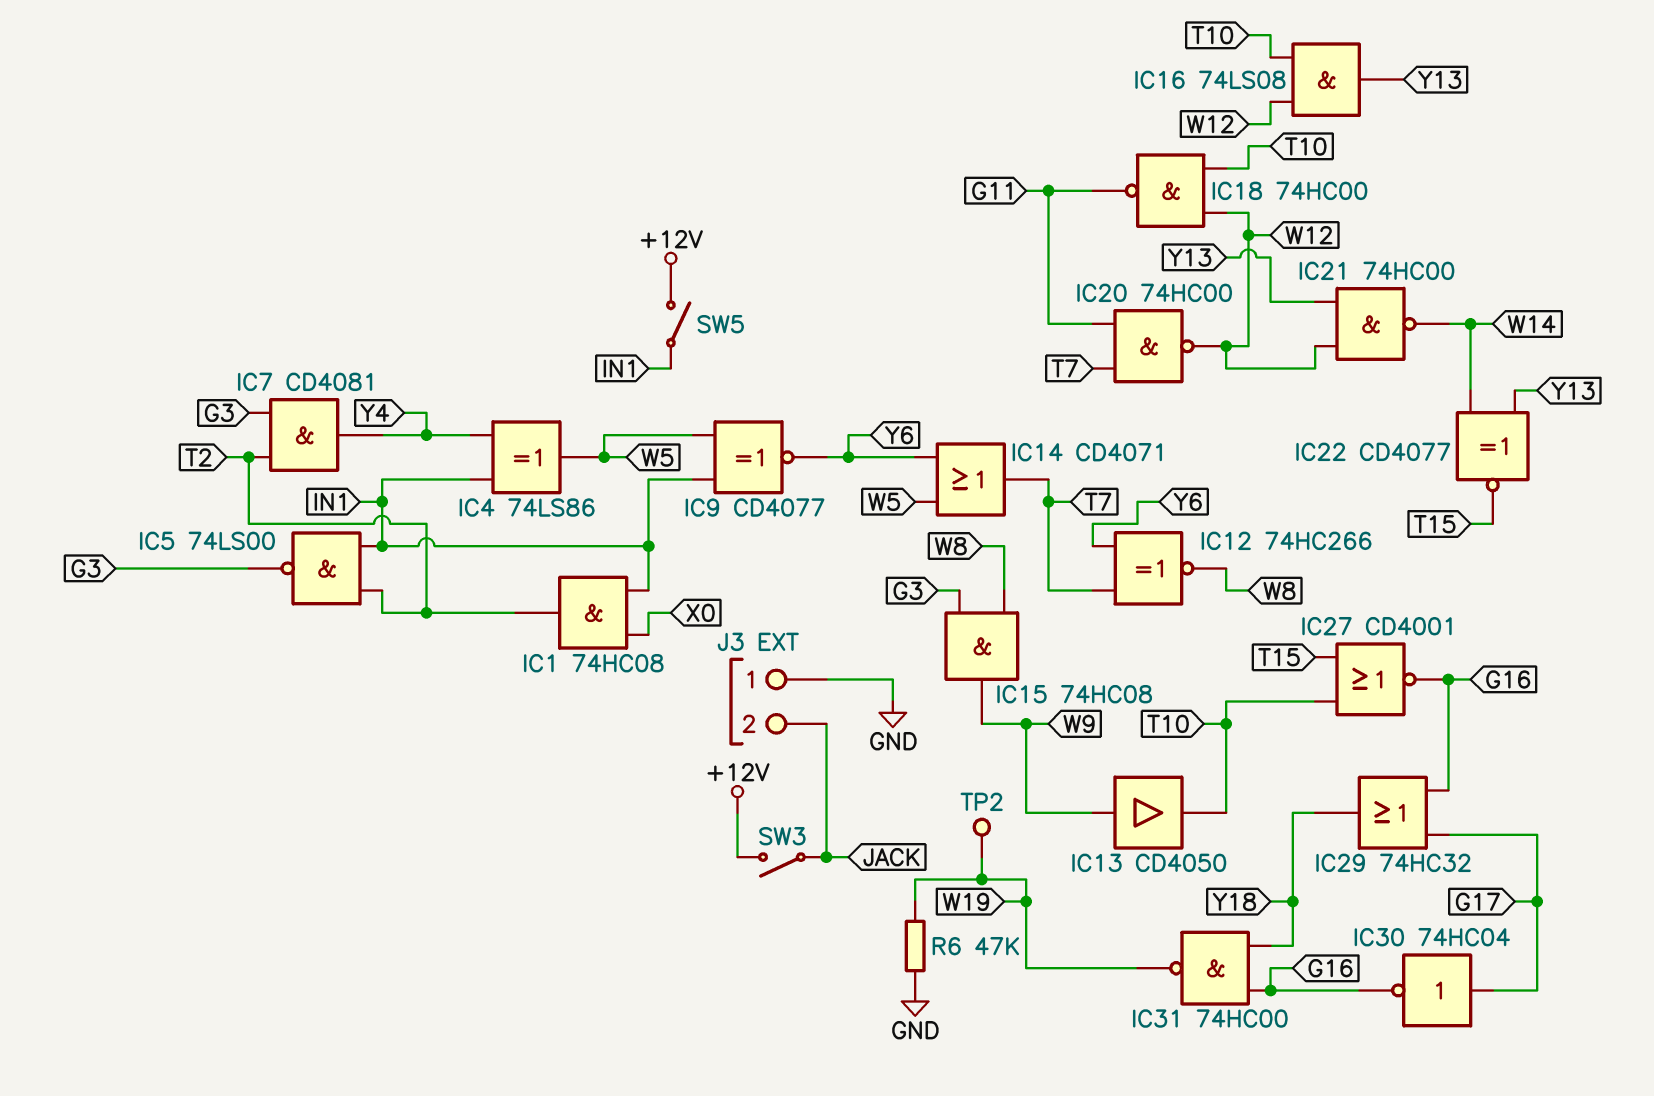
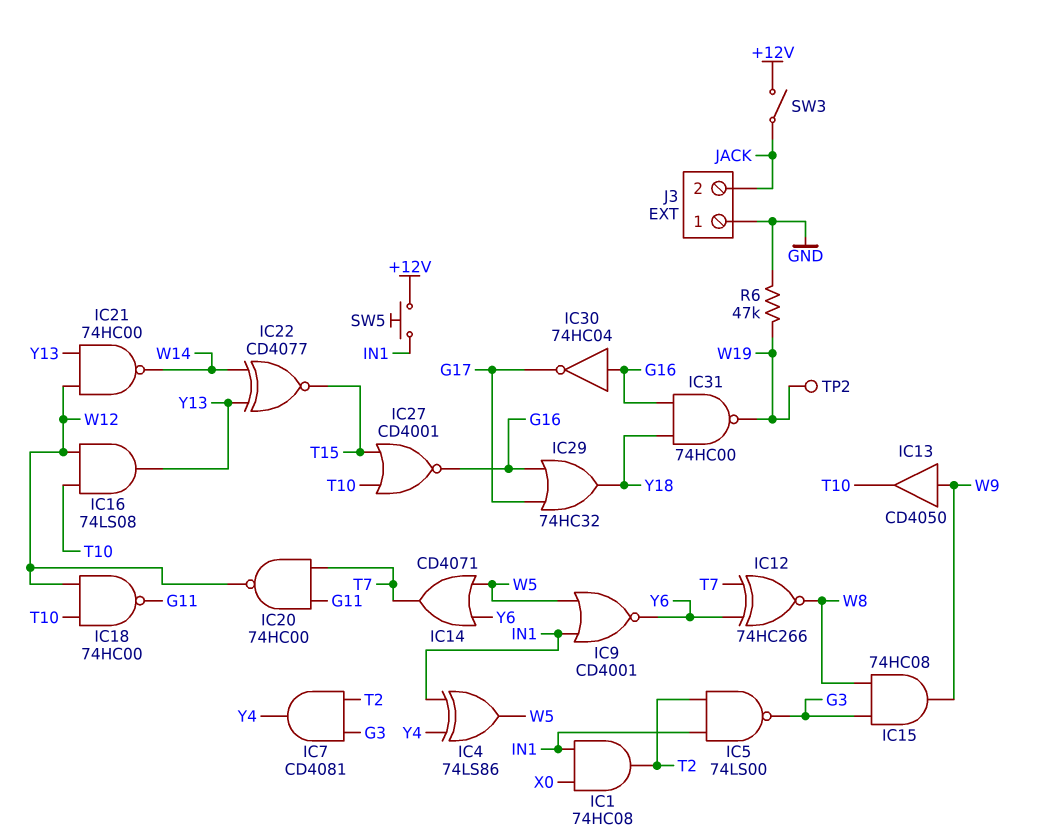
IC9: XNOR CD4077 (in IN1, in W5, out Y6) -> NOR CD4001 (in IN1, in W5, out Y6)
IC30: NOT 74HC04 (in G17, out G16) -> NOT 74HC04 (in G16, out G17)
SW5: switch (+12V, IN1) -> button (+12V, IN1)

